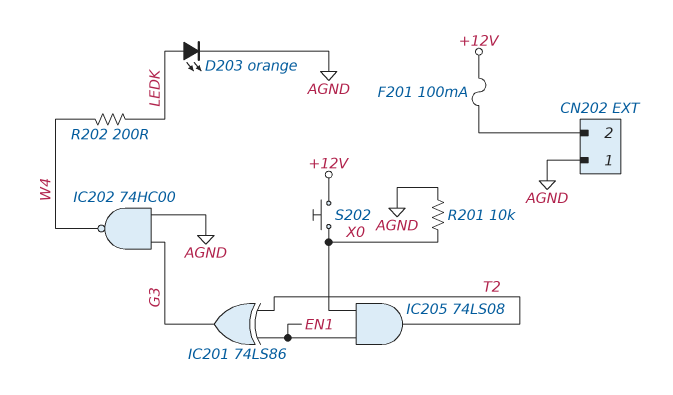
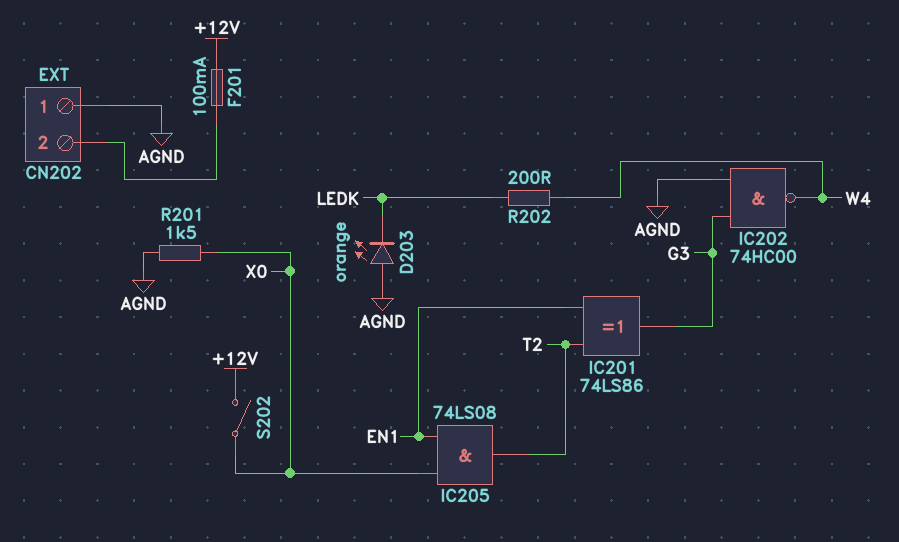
D203: LED orange (A LEDK, K AGND) -> LED orange (A AGND, K LEDK)
R201: 10k (AGND, X0) -> 1.5k (AGND, X0)
S202: button (+12V, X0) -> switch (+12V, X0)

